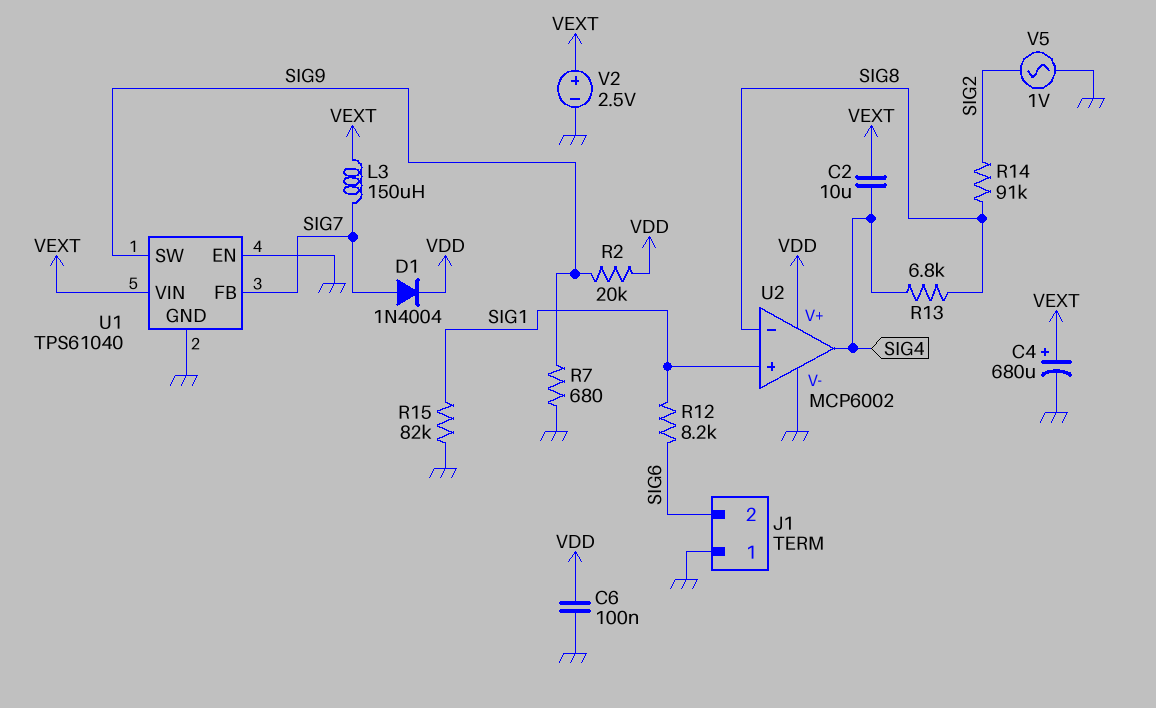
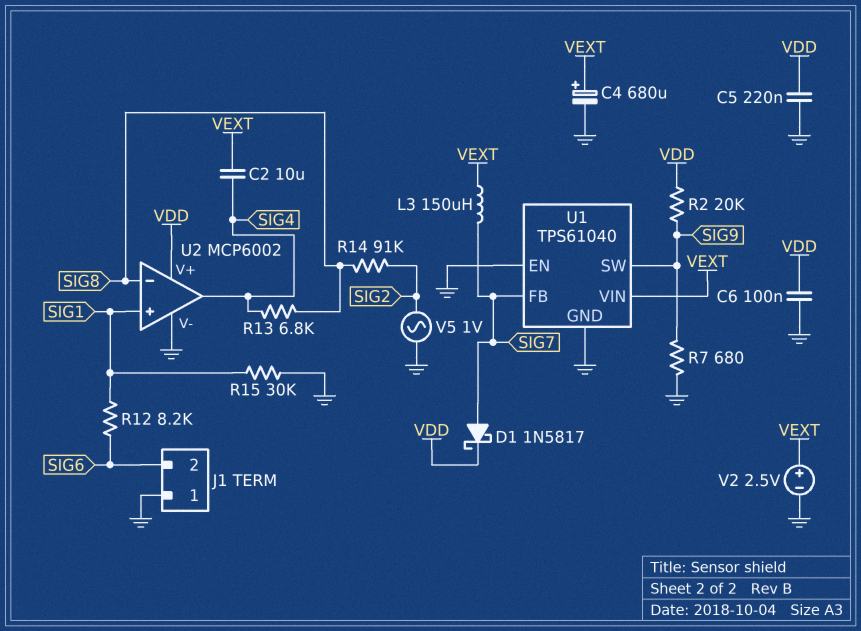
C5: none -> 220nF (GND, VDD)
D1: diode 1N4004 (A SIG7, K VDD) -> schottky 1N5817 (A SIG7, K VDD)
R15: 82k (GND, SIG1) -> 30k (GND, SIG1)

